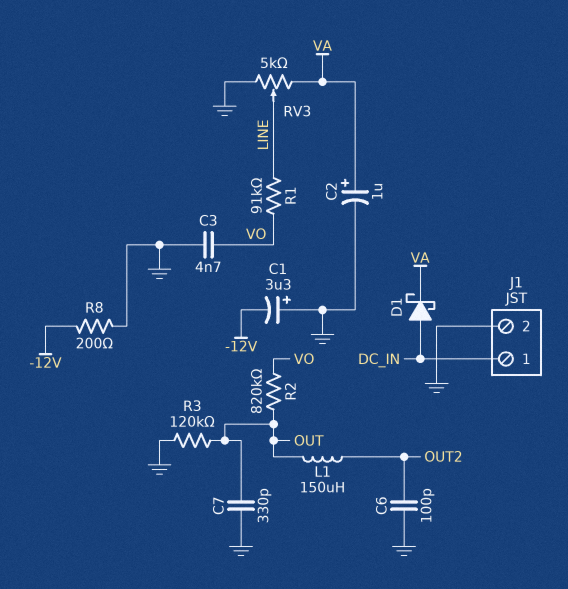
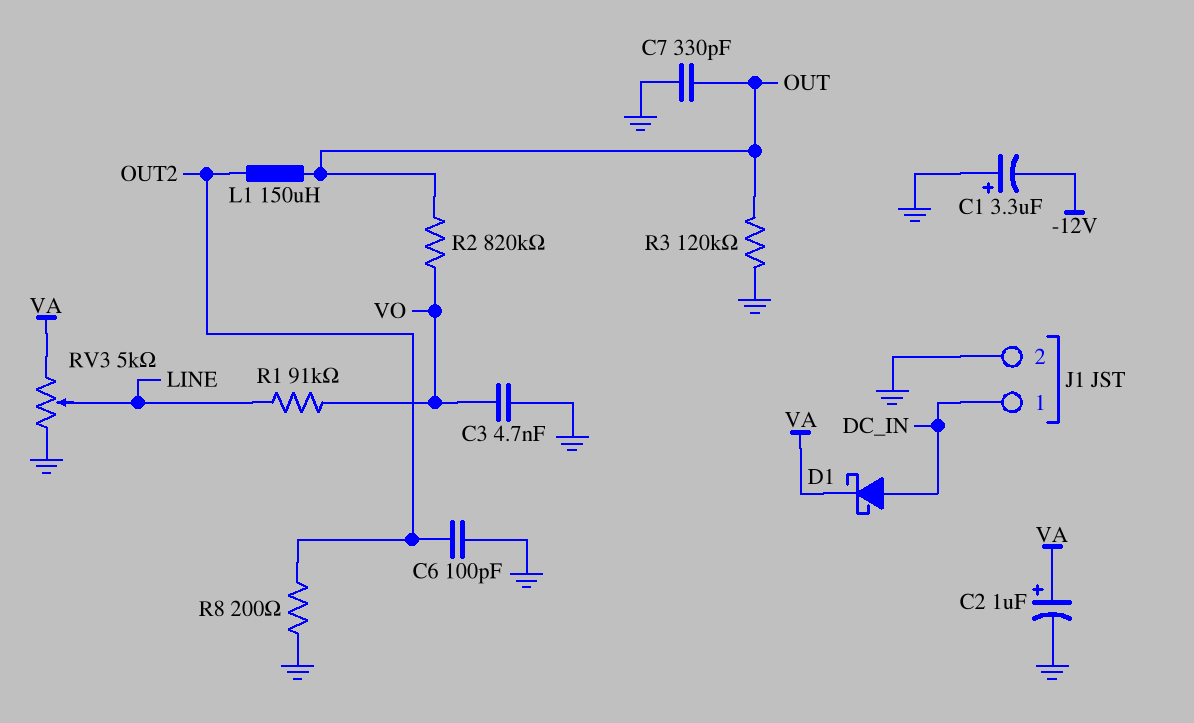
R8: 200 (-12V, GND) -> 200 (GND, OUT2)

